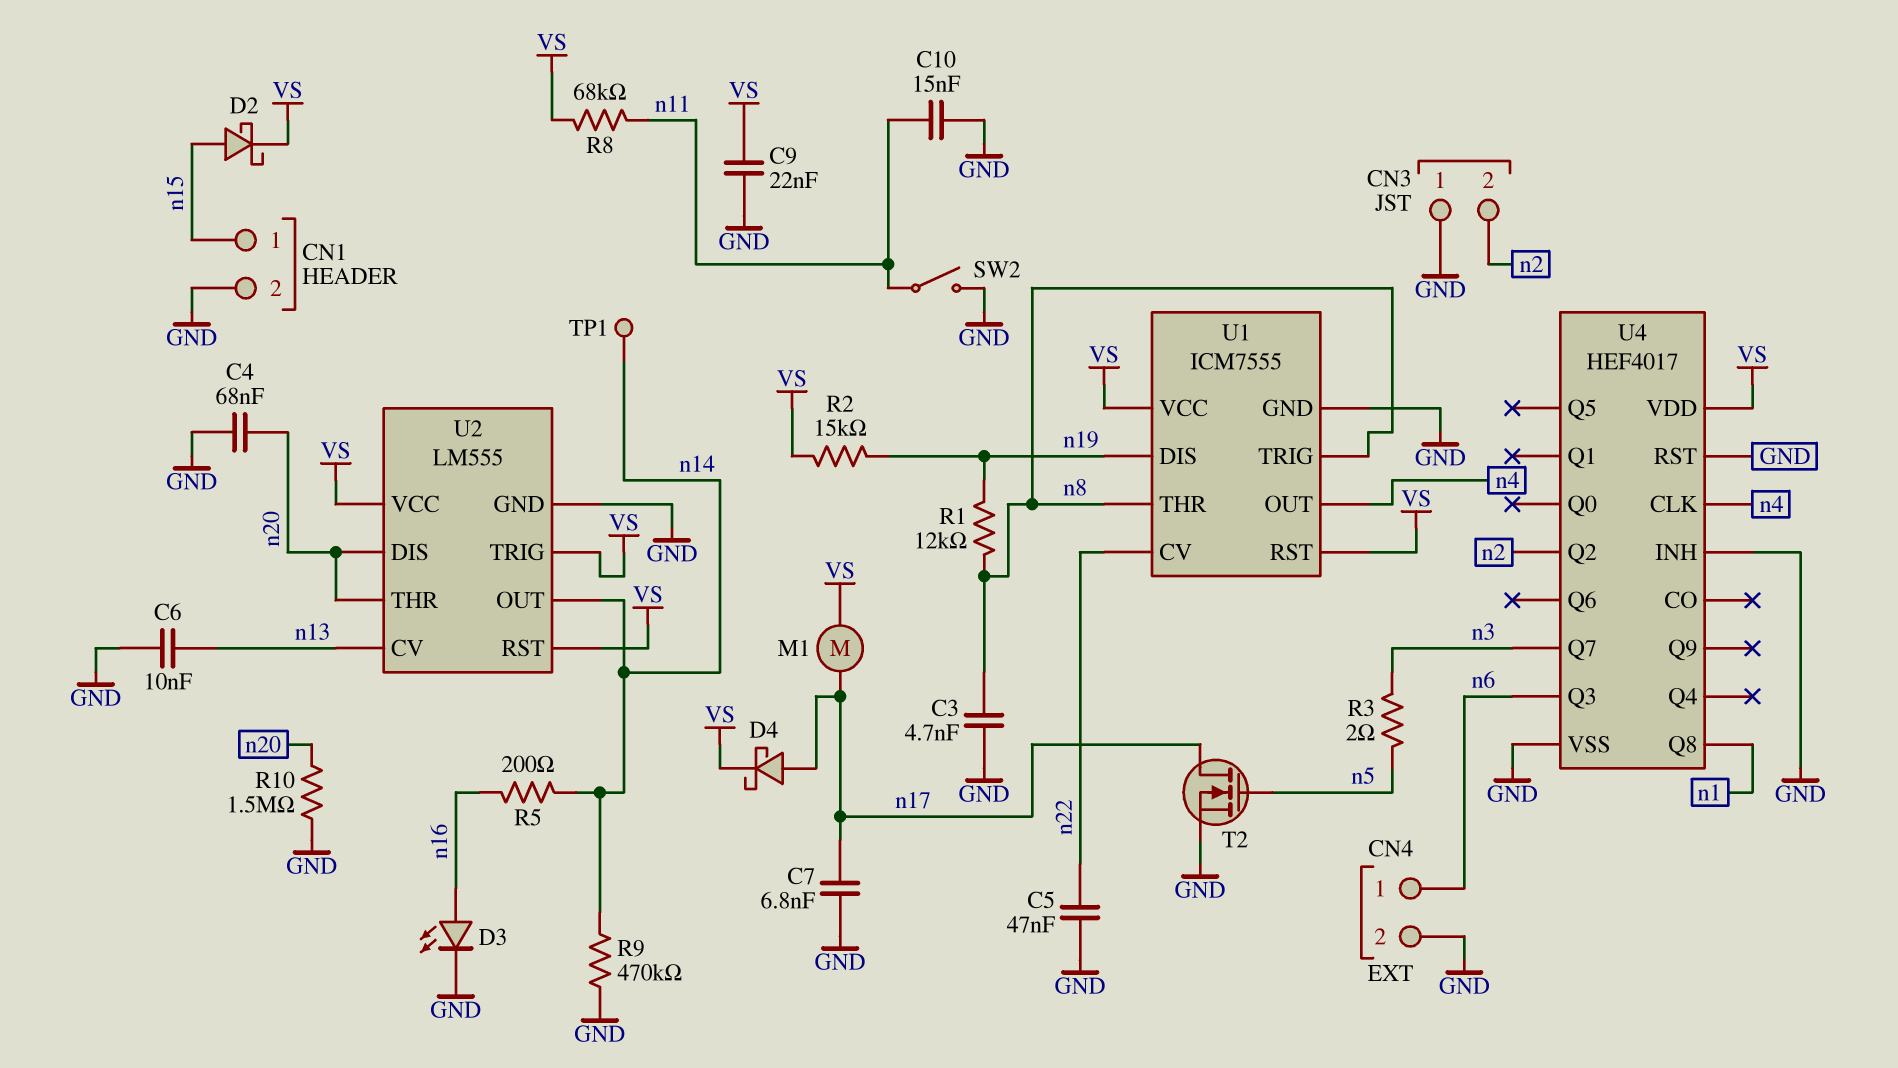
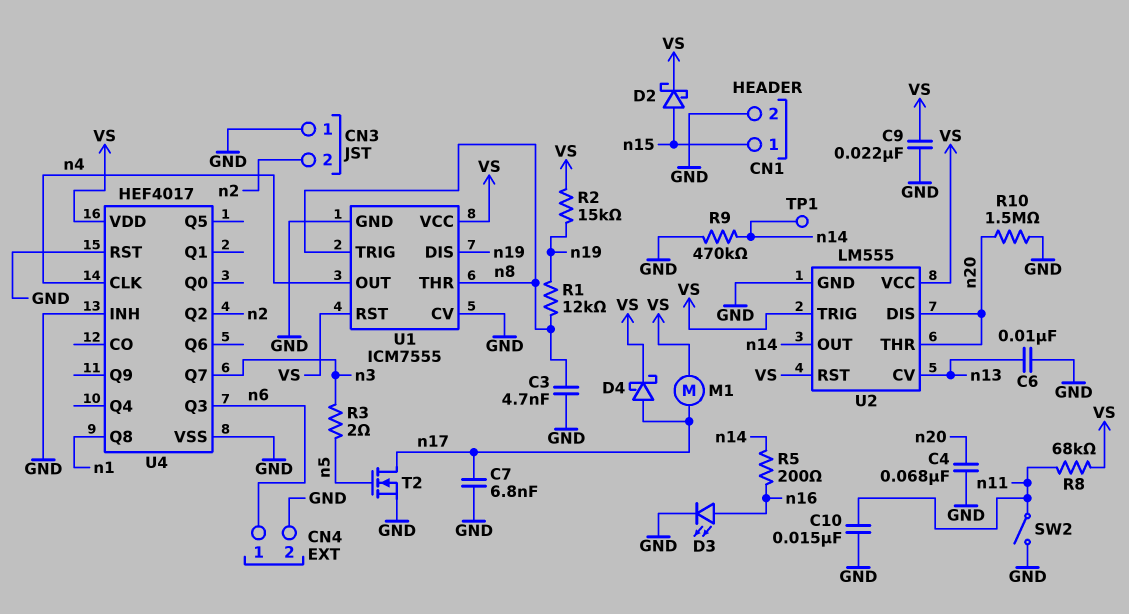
C5: 47nF (GND, n22) -> none
U1 pin CV: n22 -> GND

